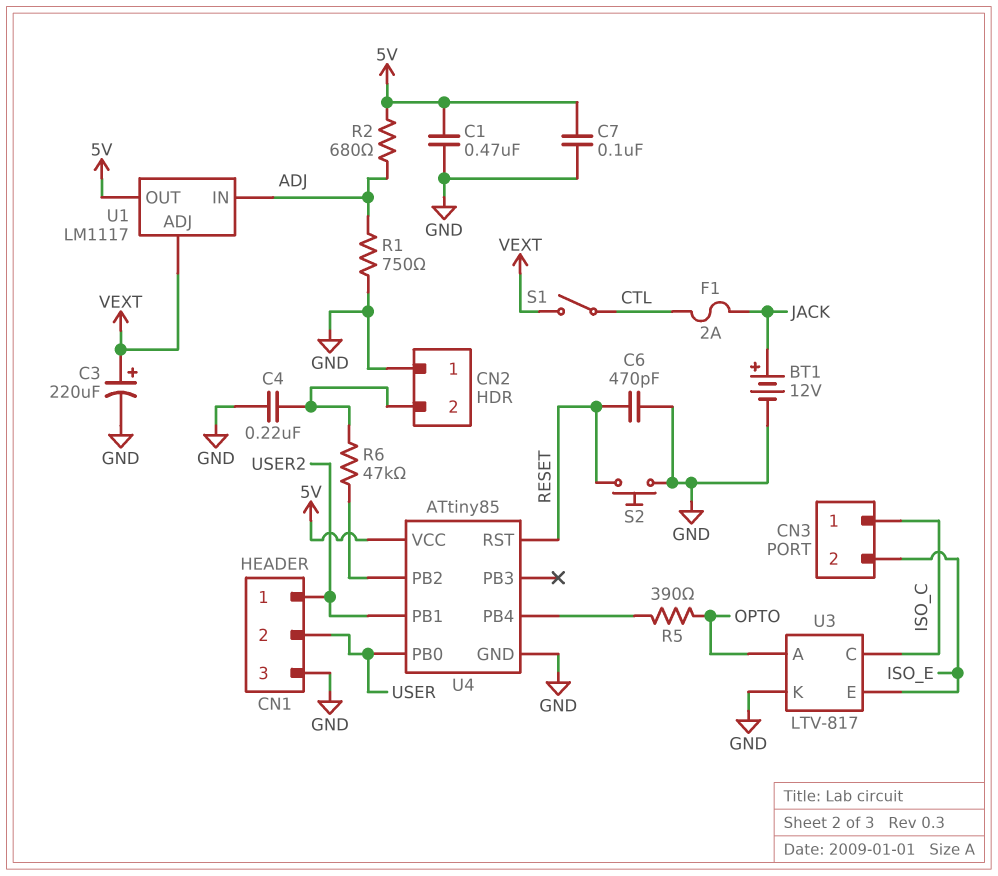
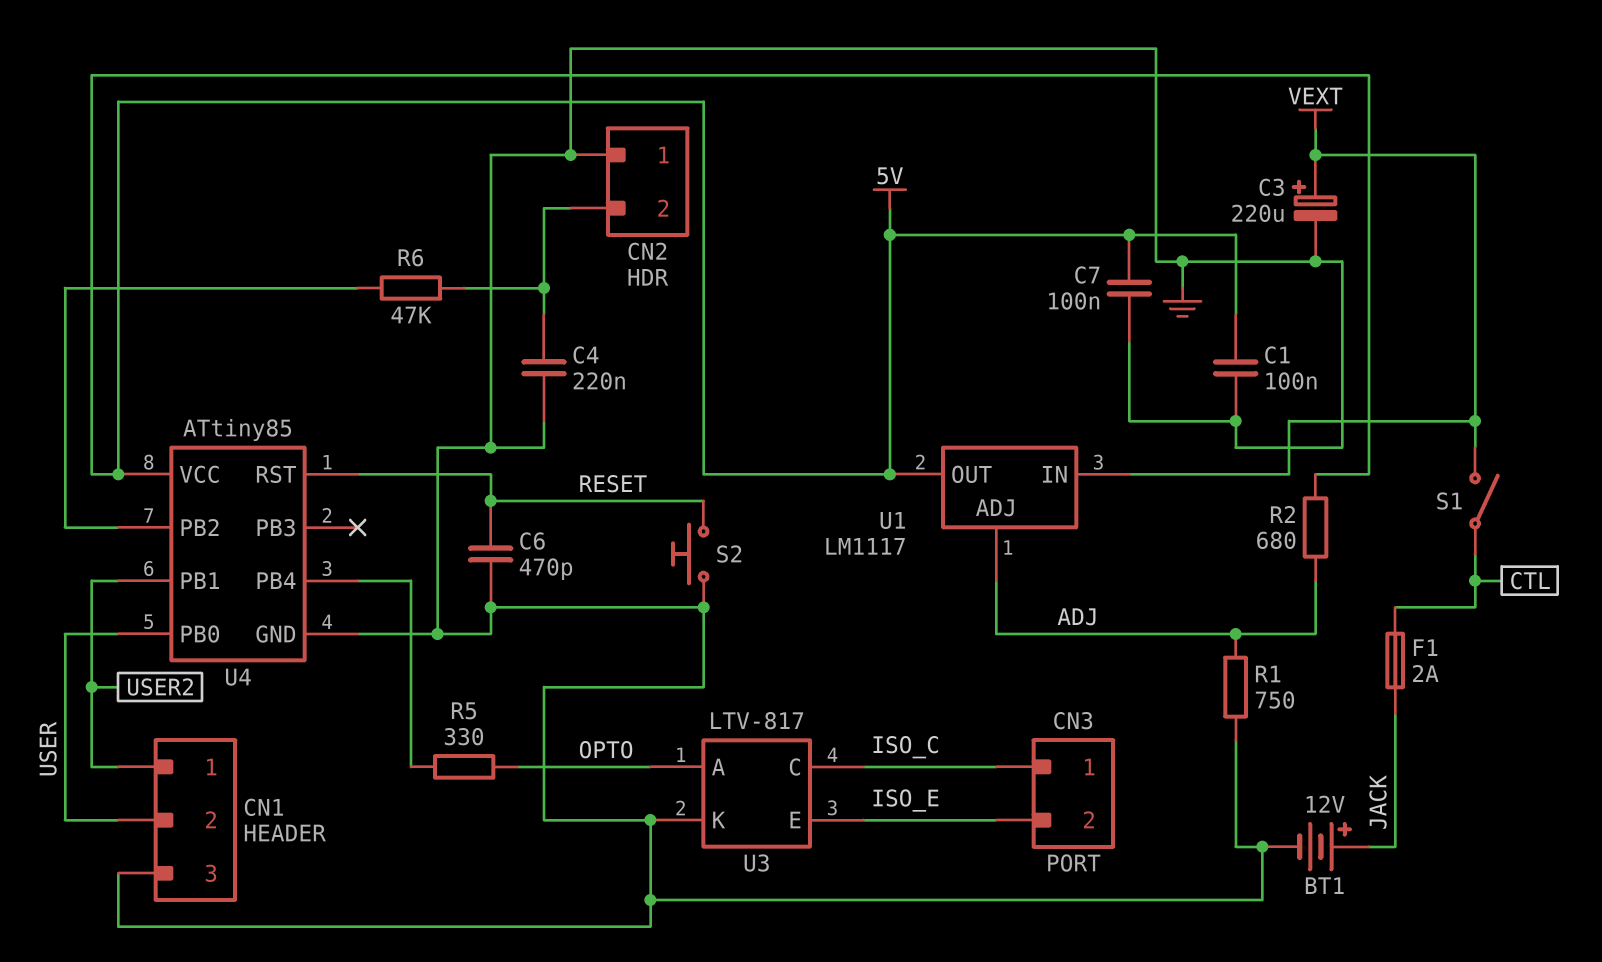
C1: 470nF (5V, GND) -> 100nF (5V, GND)
R5: 390 (OPTO, U4/PB4) -> 330 (OPTO, U4/PB4)
U1 pin ADJ: VEXT -> ADJ
U1 pin IN: ADJ -> VEXT

